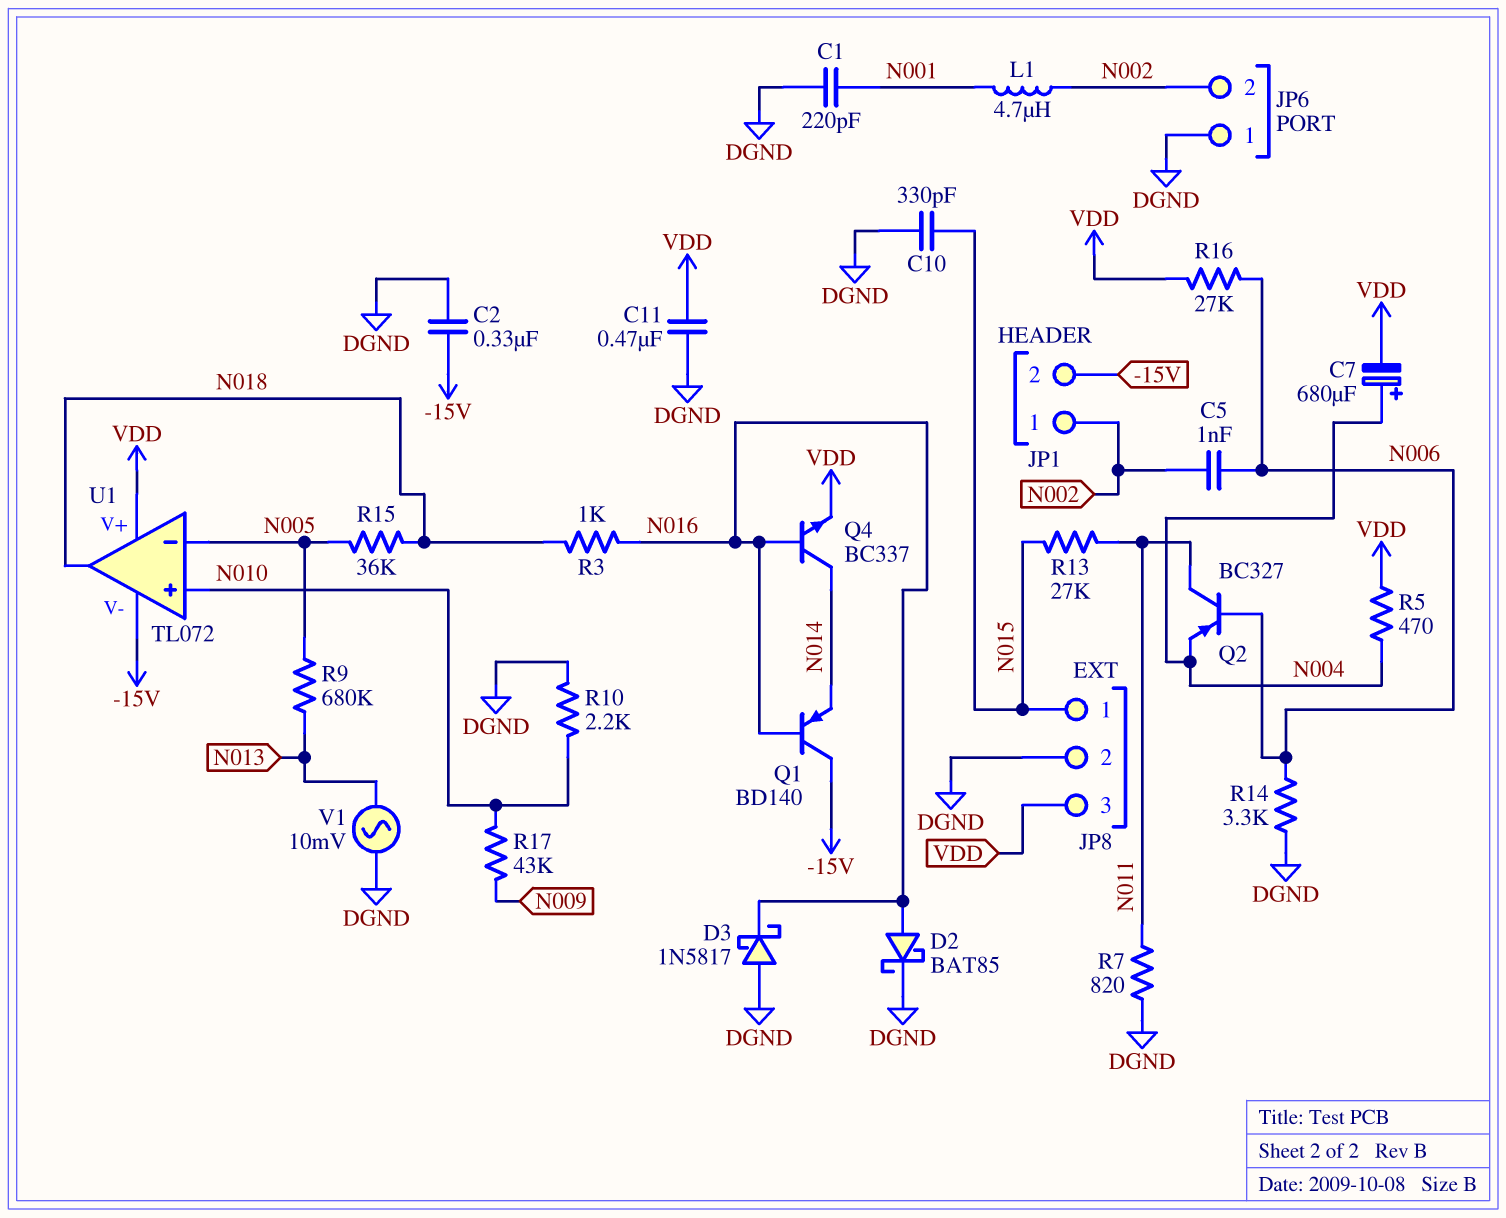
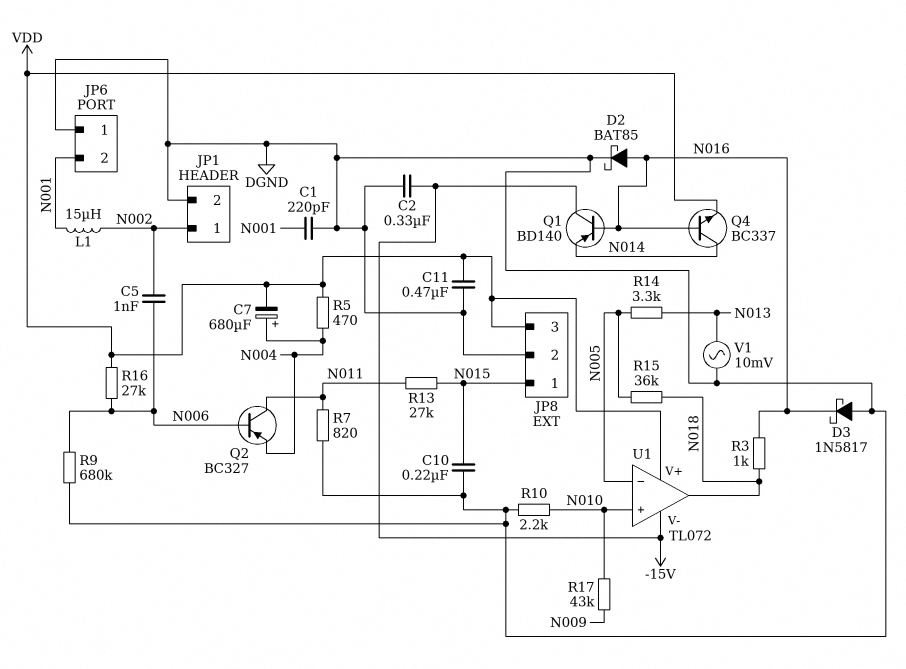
C10: 330pF (DGND, N015) -> 220nF (DGND, N015)
JP1 pin 2: -15V -> DGND
JP6 pin 2: N002 -> N001
L1: 4.7uH (N001, N002) -> 15uH (N001, N002)
R9: 680k (N005, N013) -> 680k (DGND, N006)
R14: 3.3k (DGND, N006) -> 3.3k (N005, N013)

